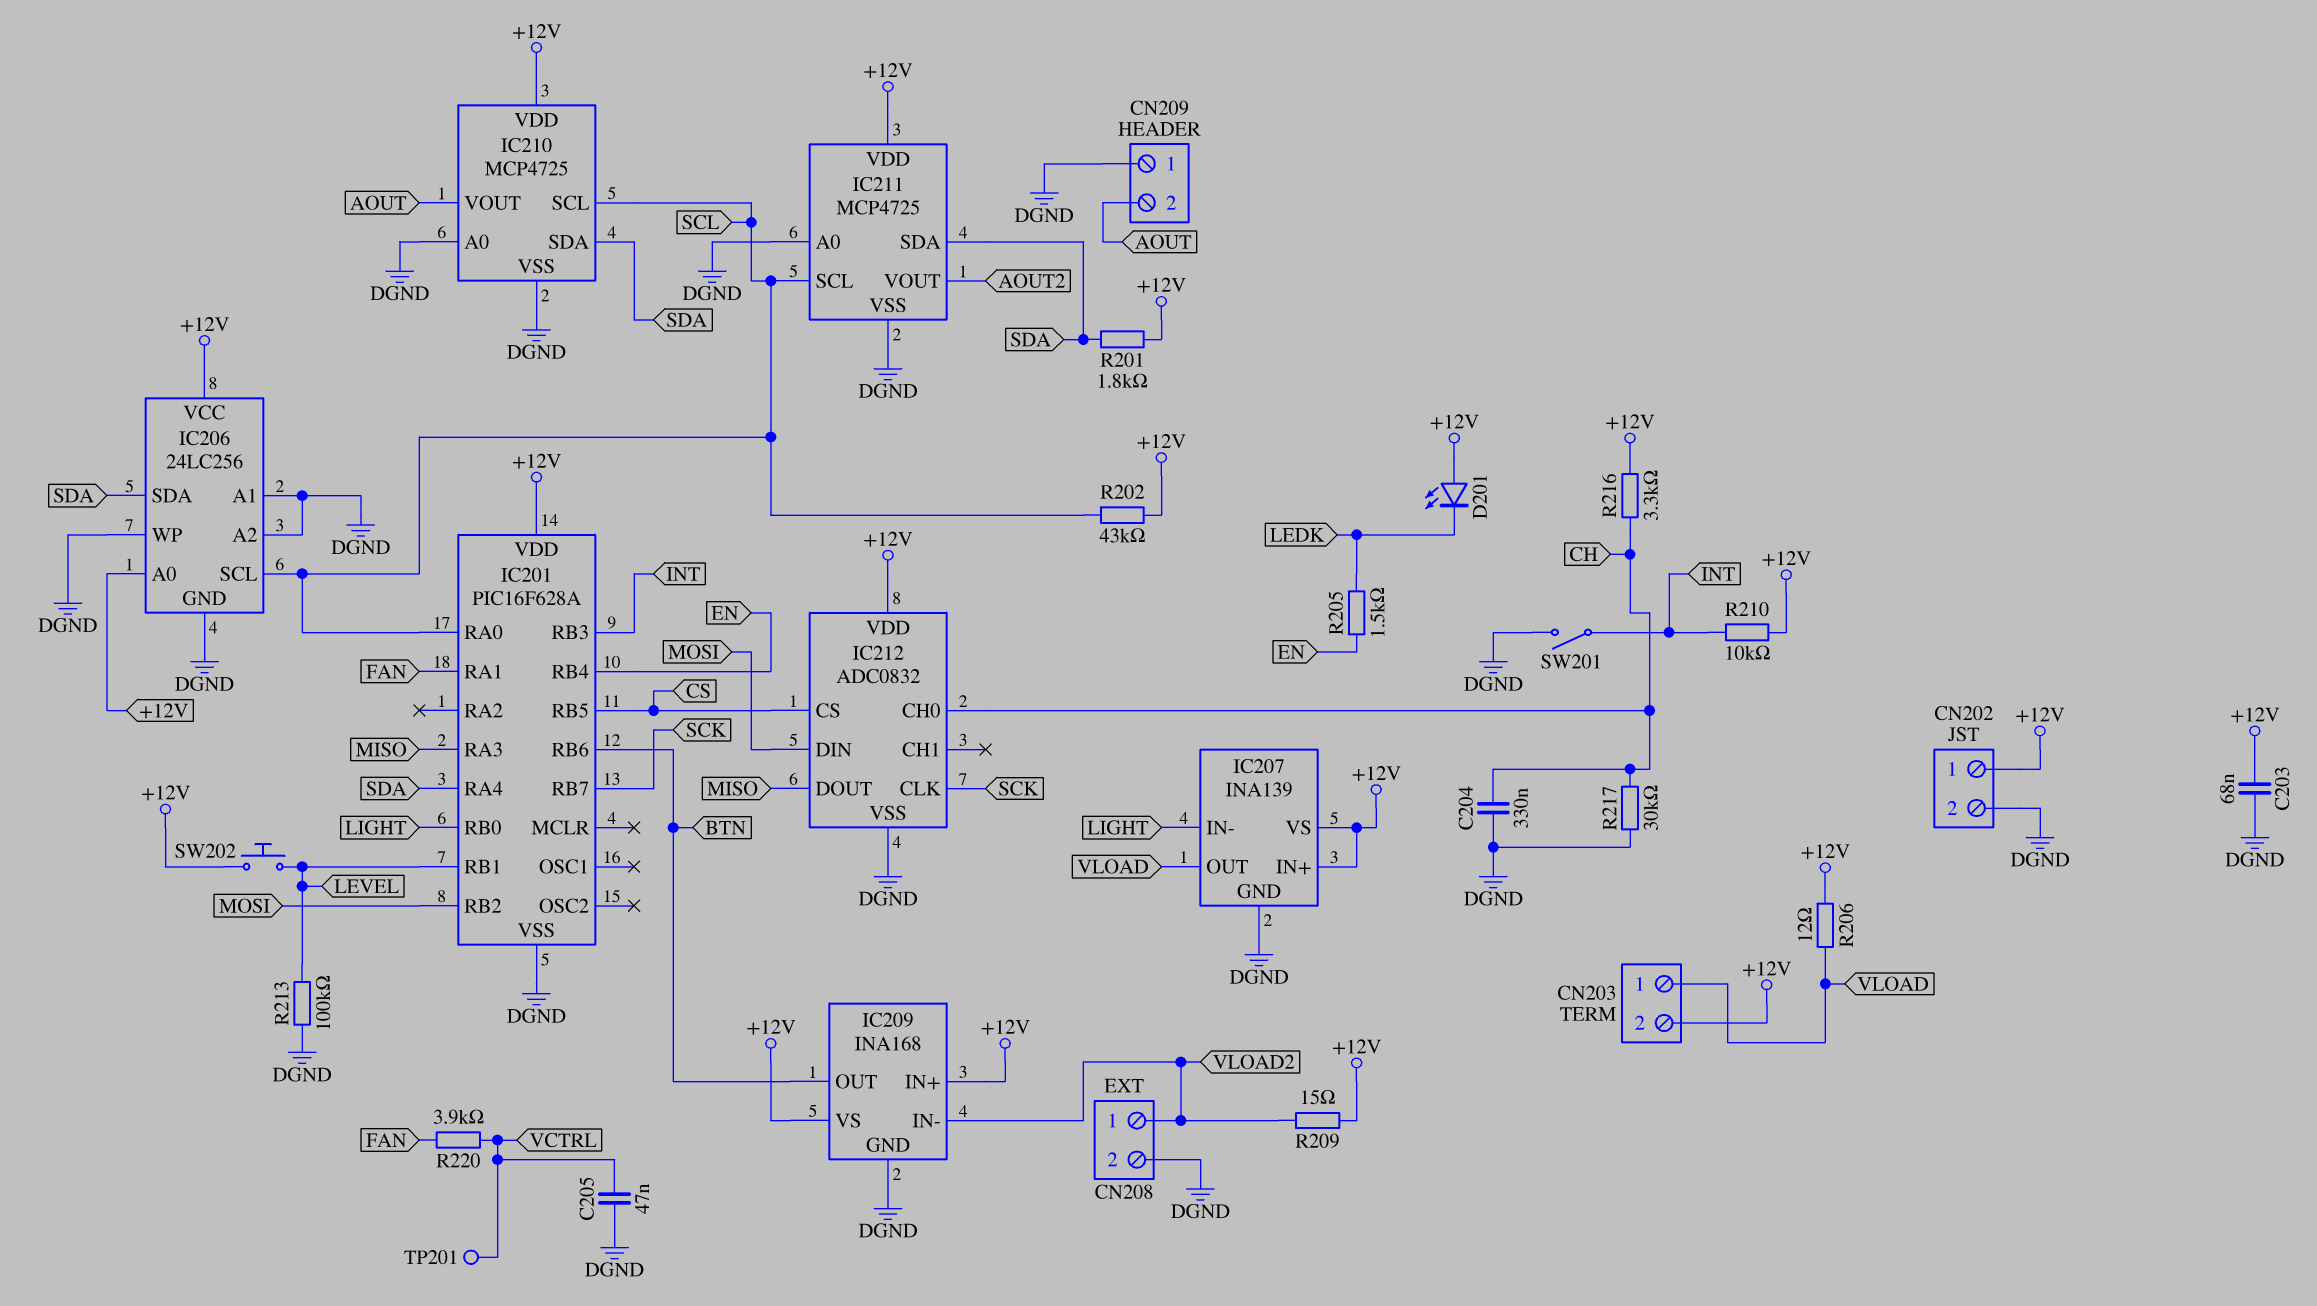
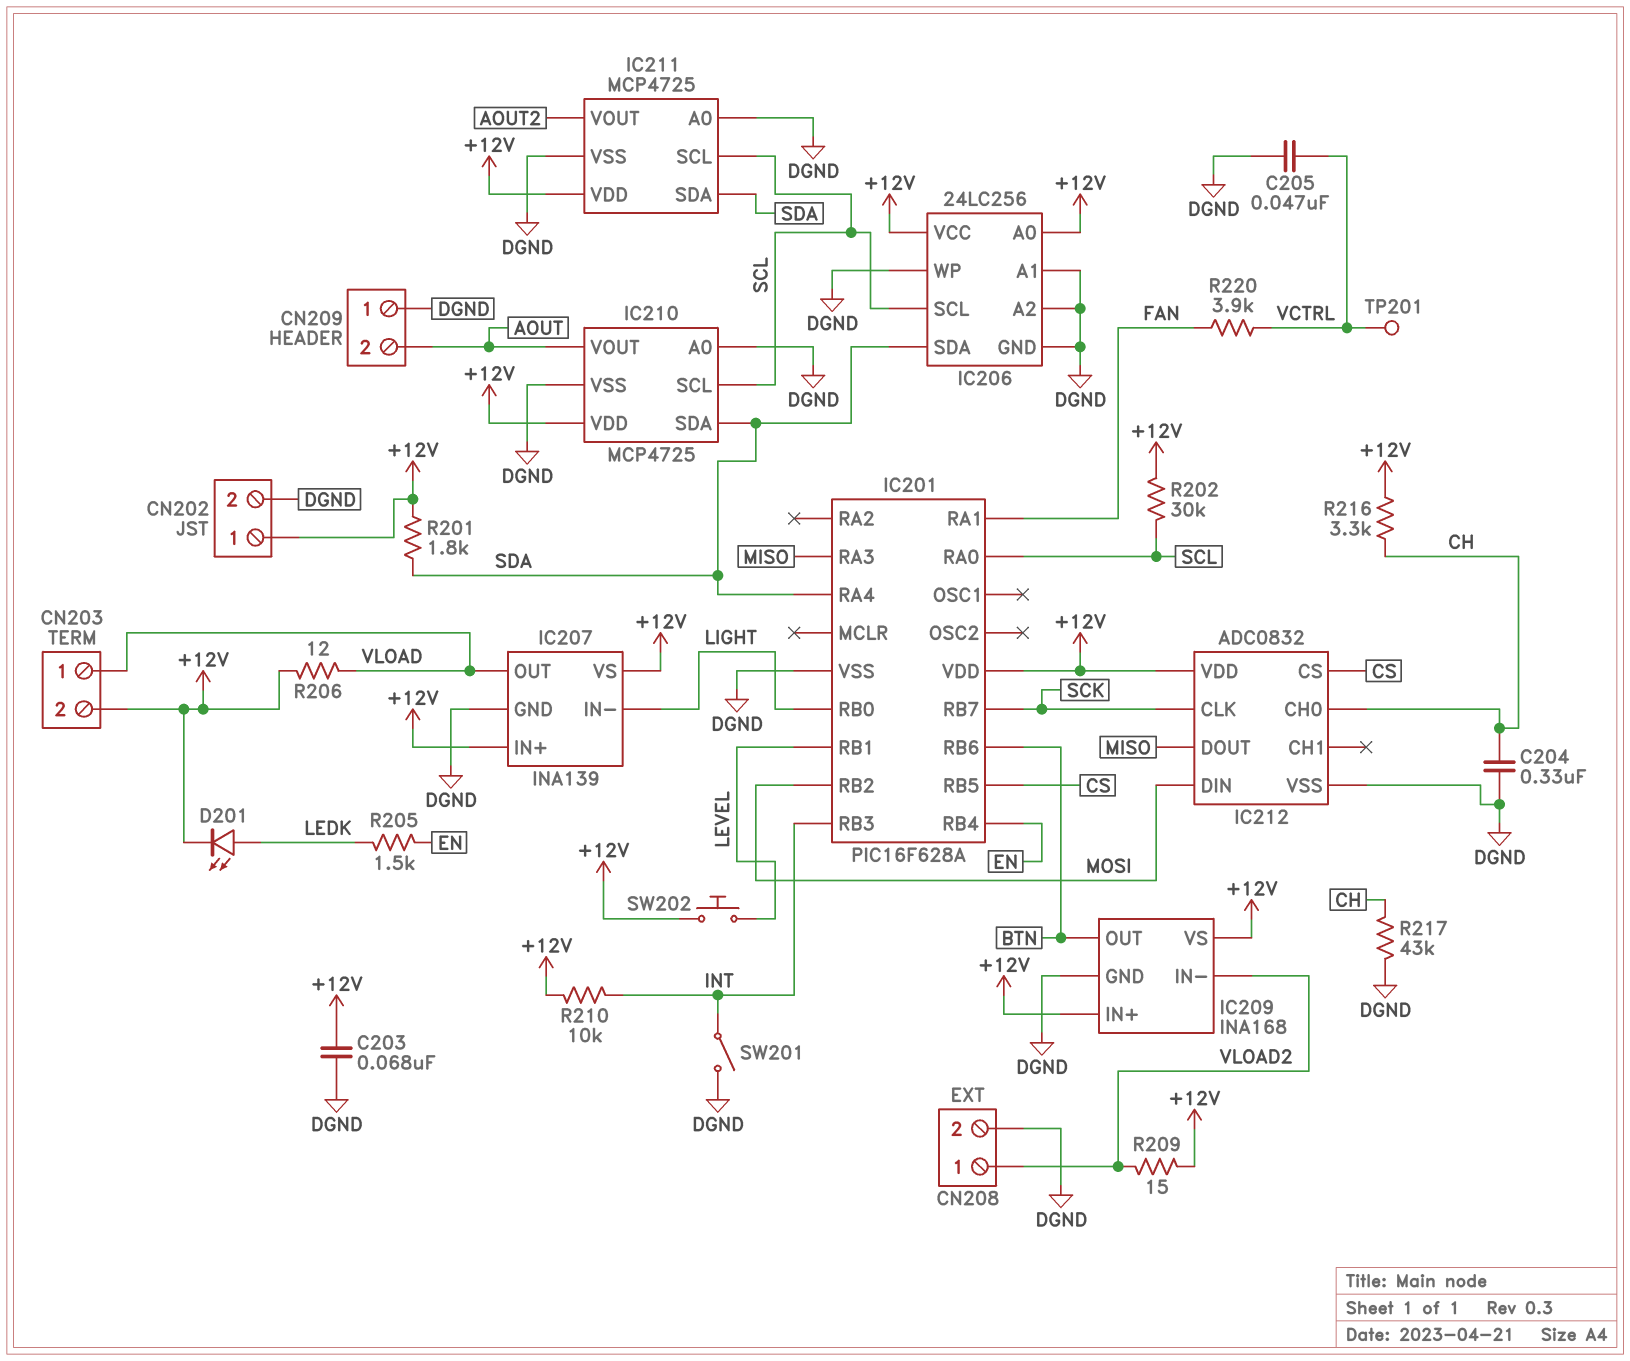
D201: LED (A +12V, K LEDK) -> LED (A LEDK, K +12V)
R202: 43k (+12V, SCL) -> 30k (+12V, SCL)
R213: 100k (DGND, LEVEL) -> none
R217: 30k (CH, DGND) -> 43k (CH, DGND)

